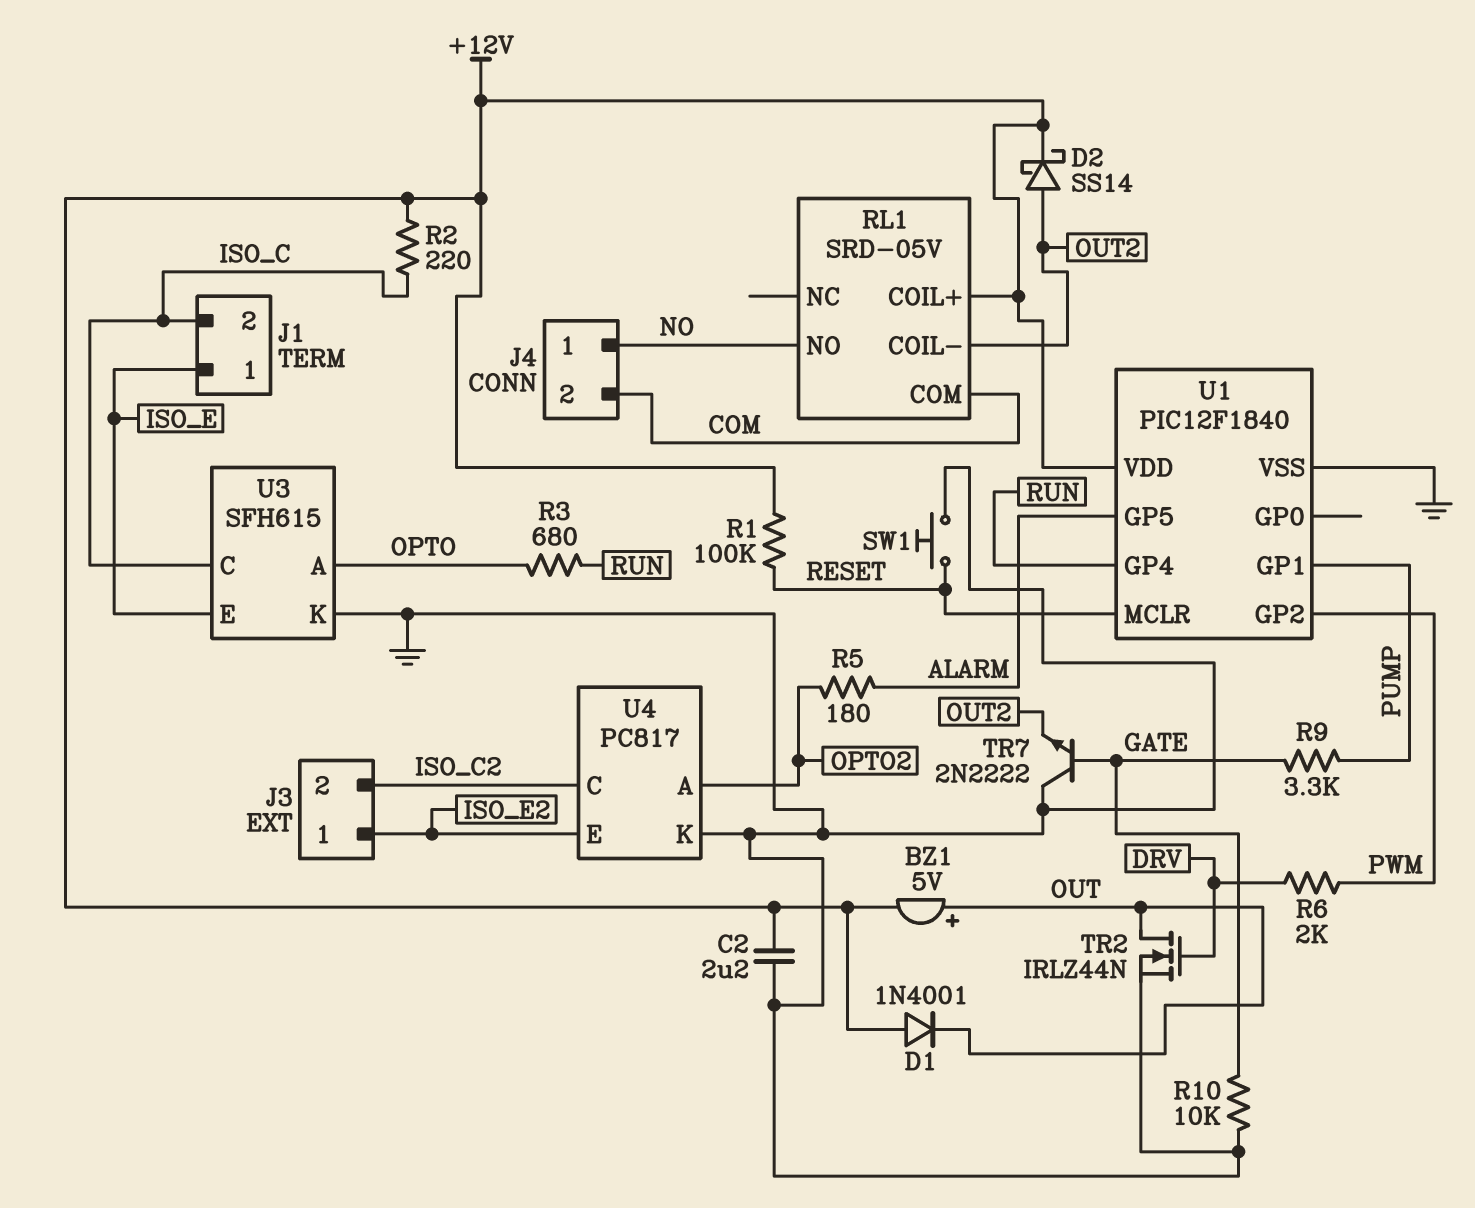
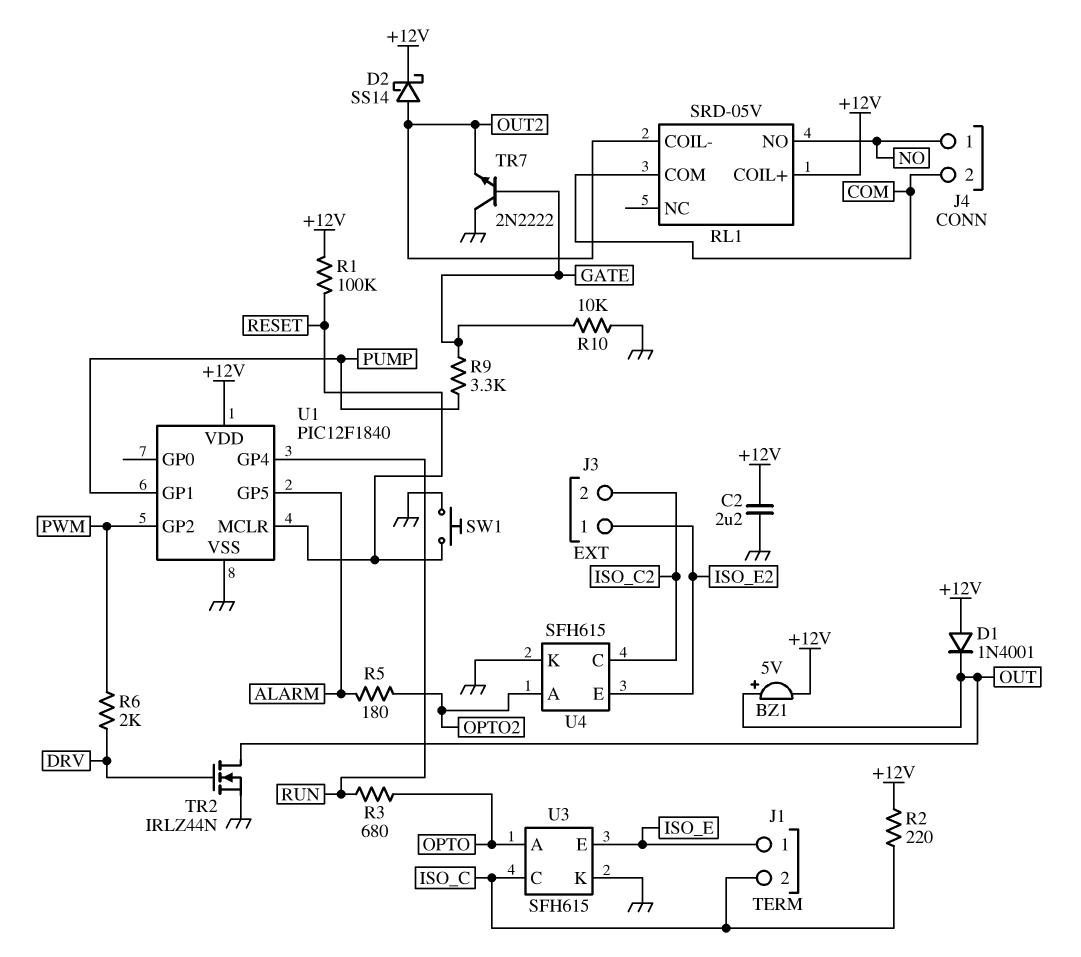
U4: PC817 -> SFH615

